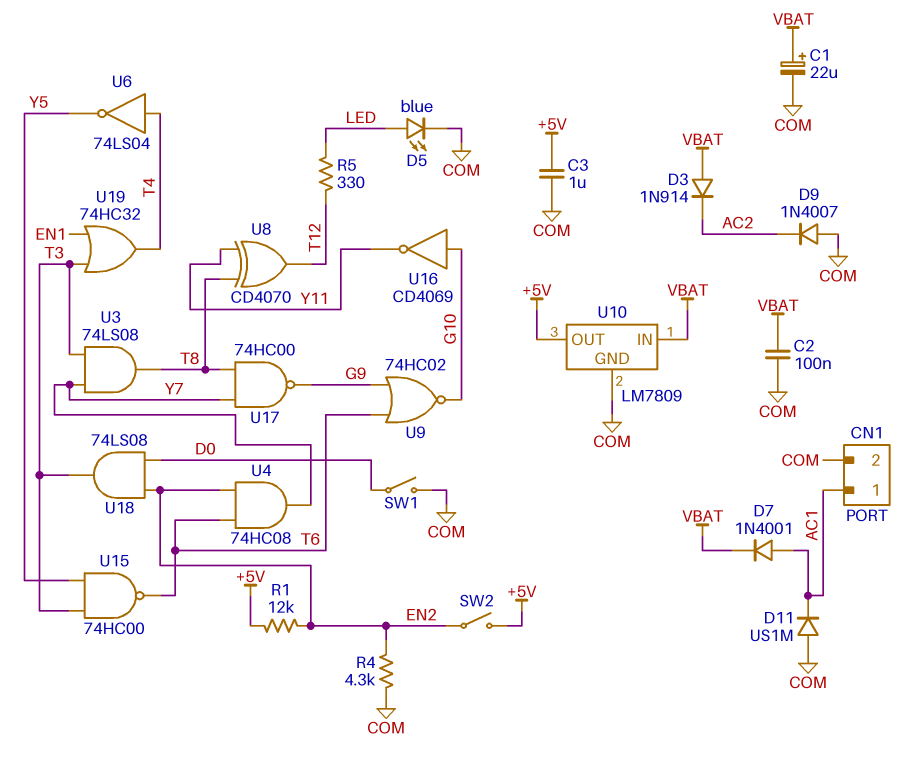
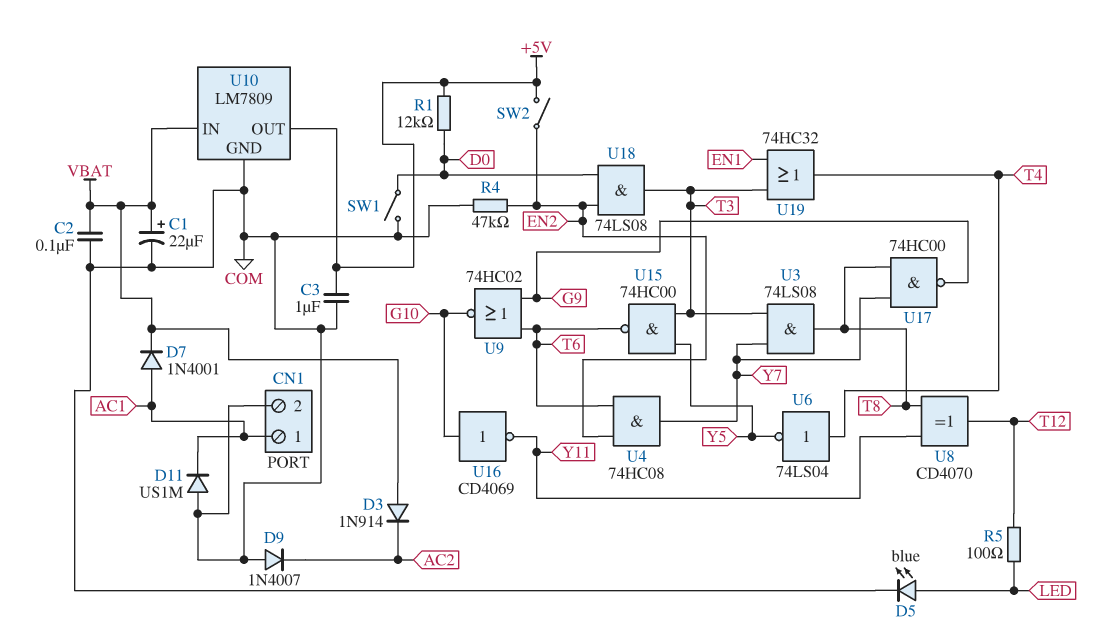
R1: 12k (+5V, EN2) -> 12k (+5V, D0)
R4: 4.3k (COM, EN2) -> 47k (COM, EN2)
R5: 330 (LED, T12) -> 100 (LED, T12)

